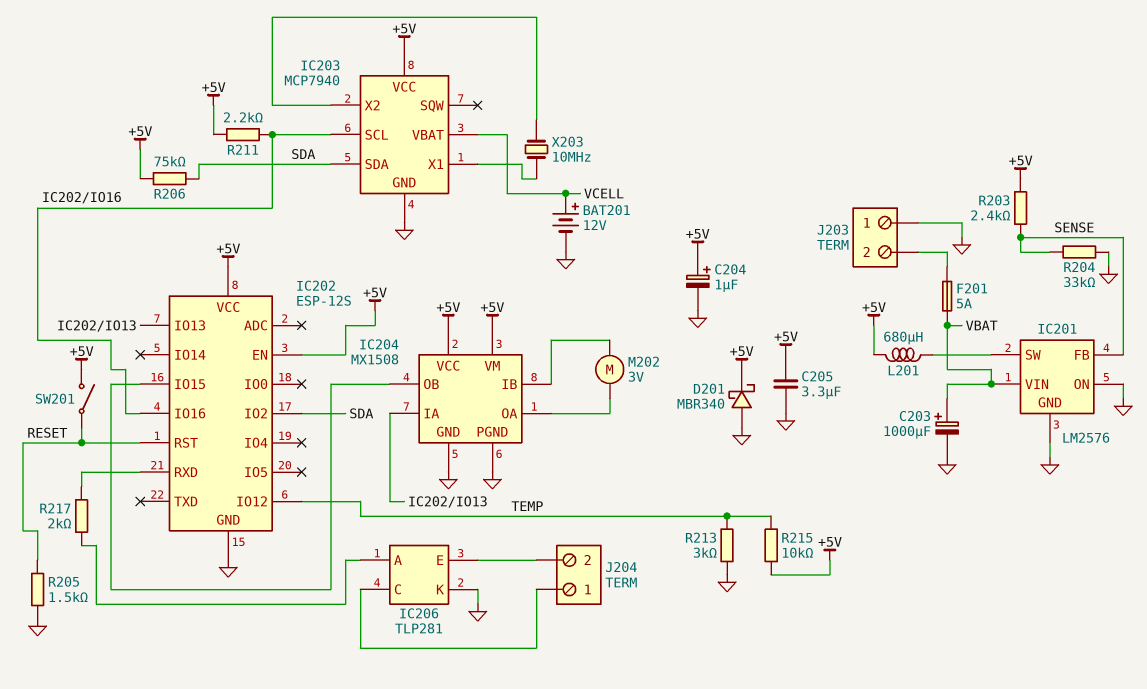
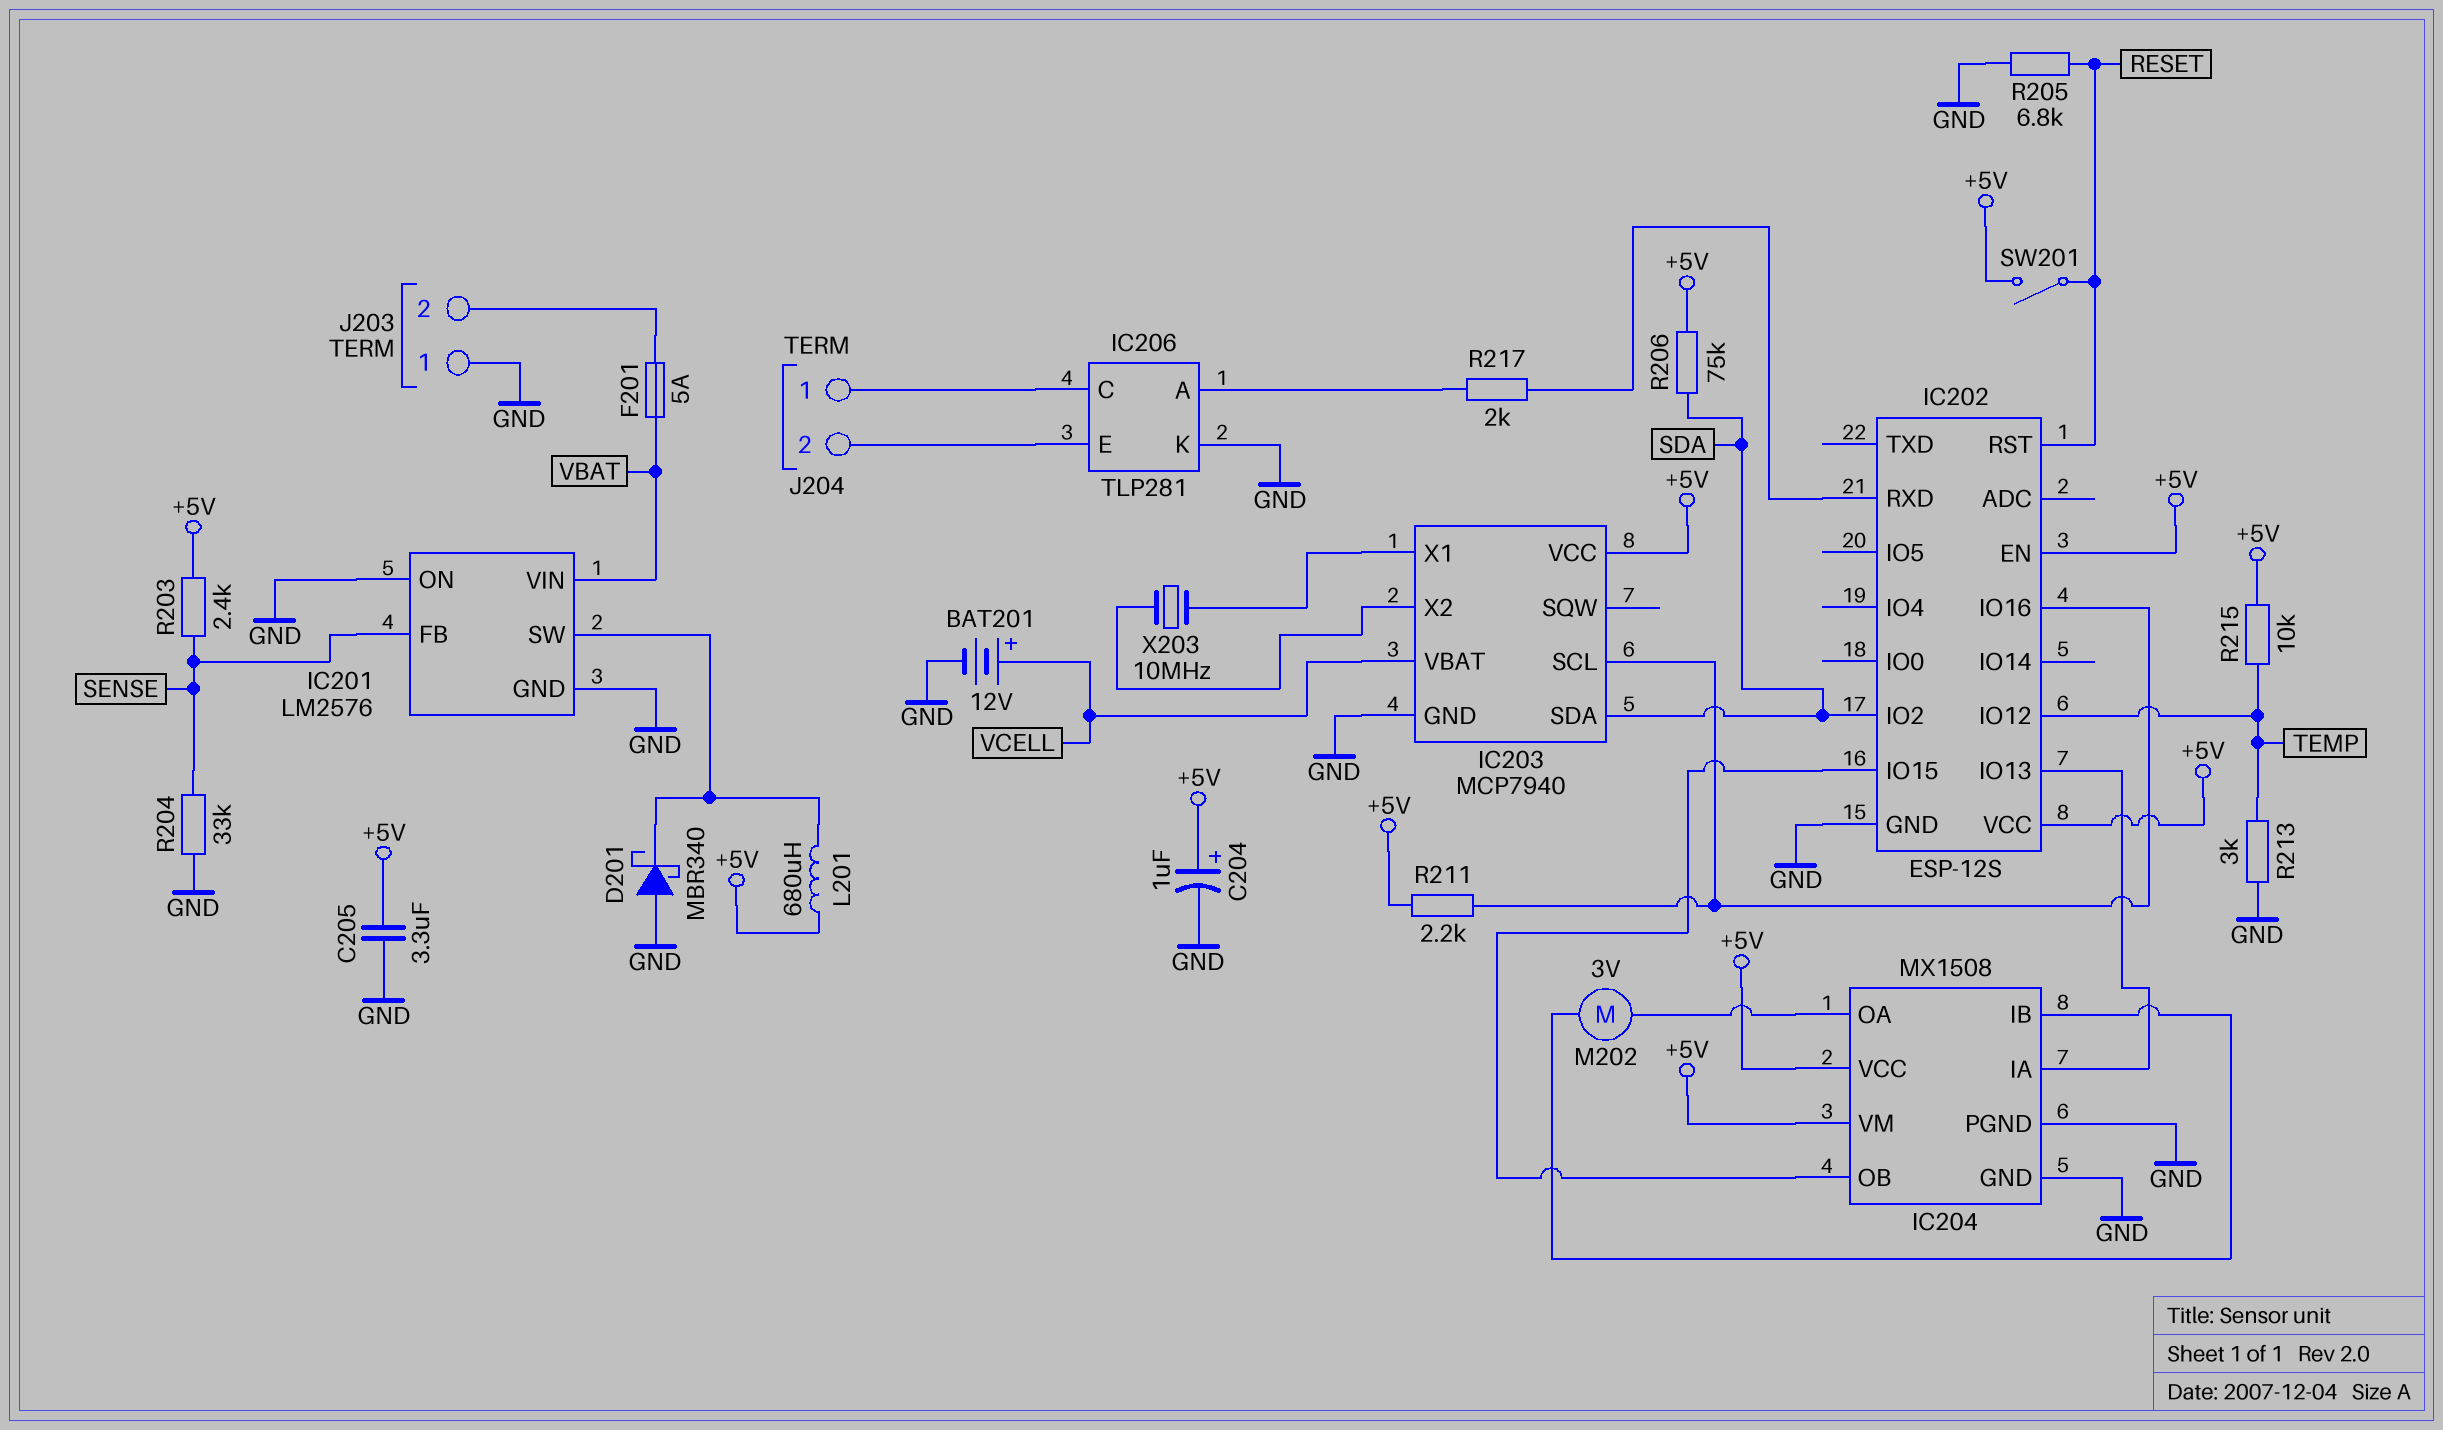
C203: 1000uF (plus VBAT, minus GND) -> none
D201: schottky MBR340 (A GND, K +5V) -> schottky MBR340 (A GND, K IC201/SW)
R205: 1.5k (GND, RESET) -> 6.8k (GND, RESET)

